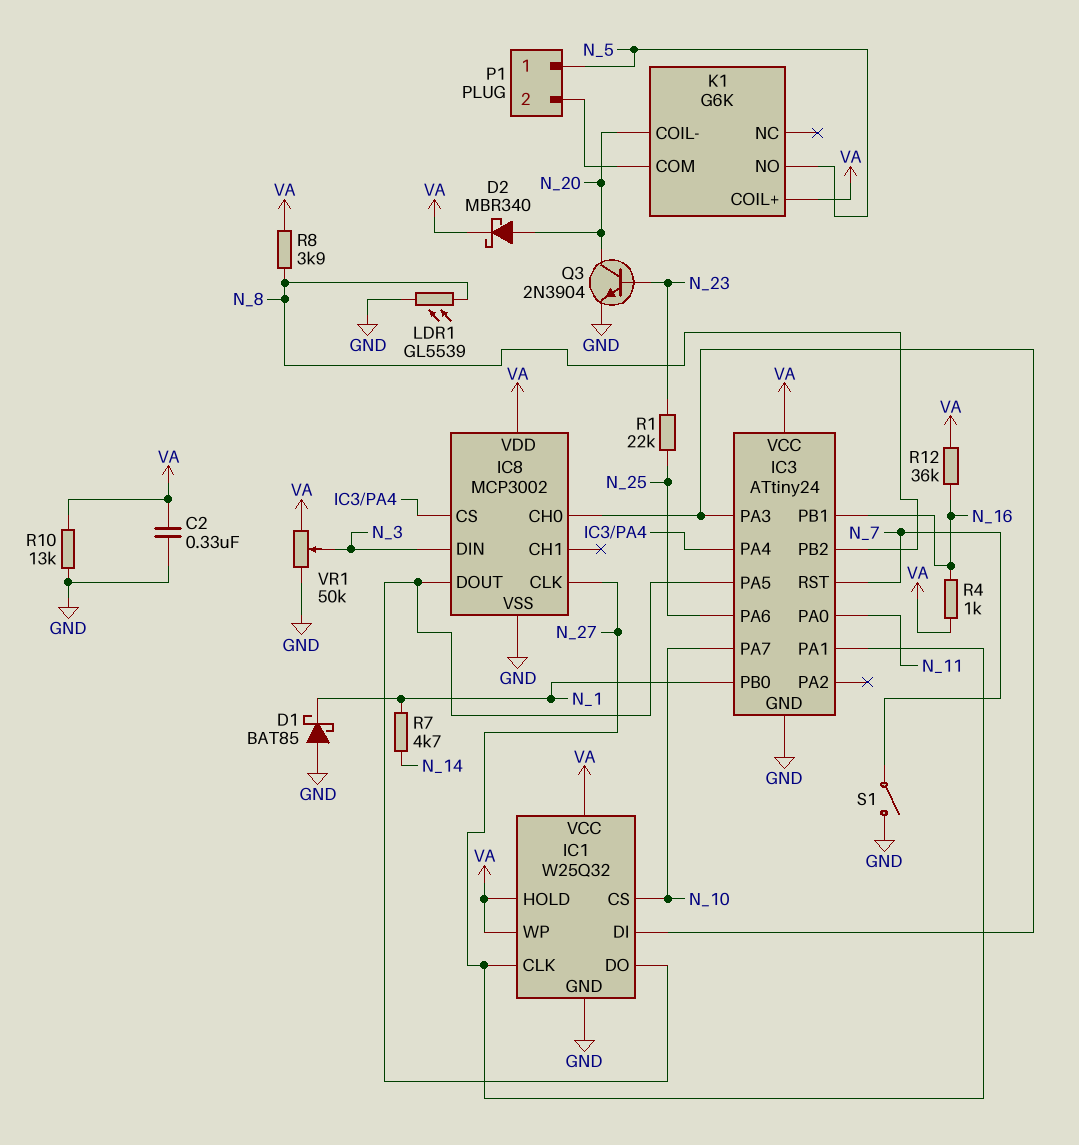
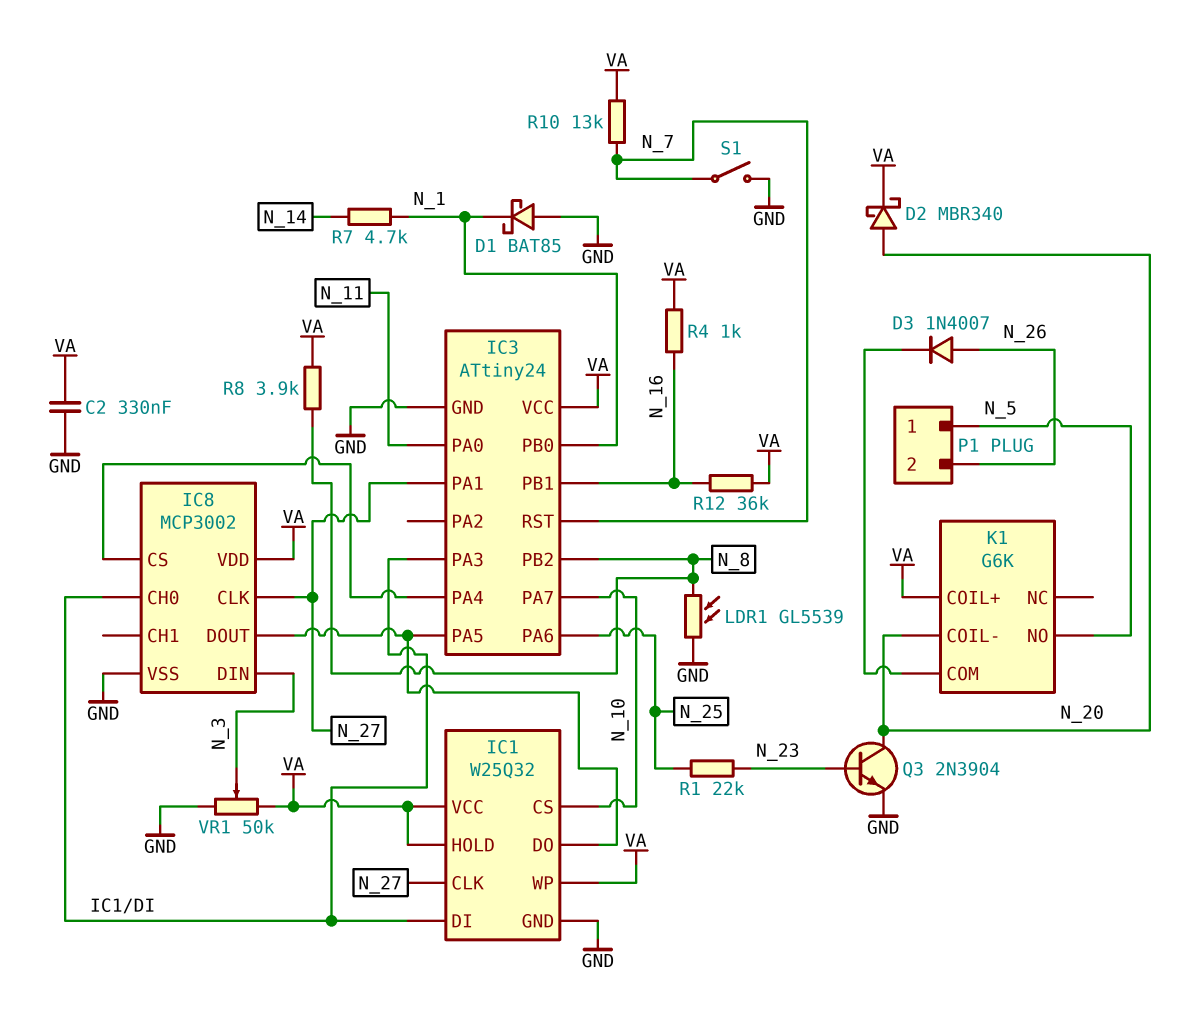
D3: none -> diode 1N4007 (A N_26, K K1/COM)
P1 pin 2: K1/COM -> N_26
R10: 13k (GND, VA) -> 13k (N_7, VA)

